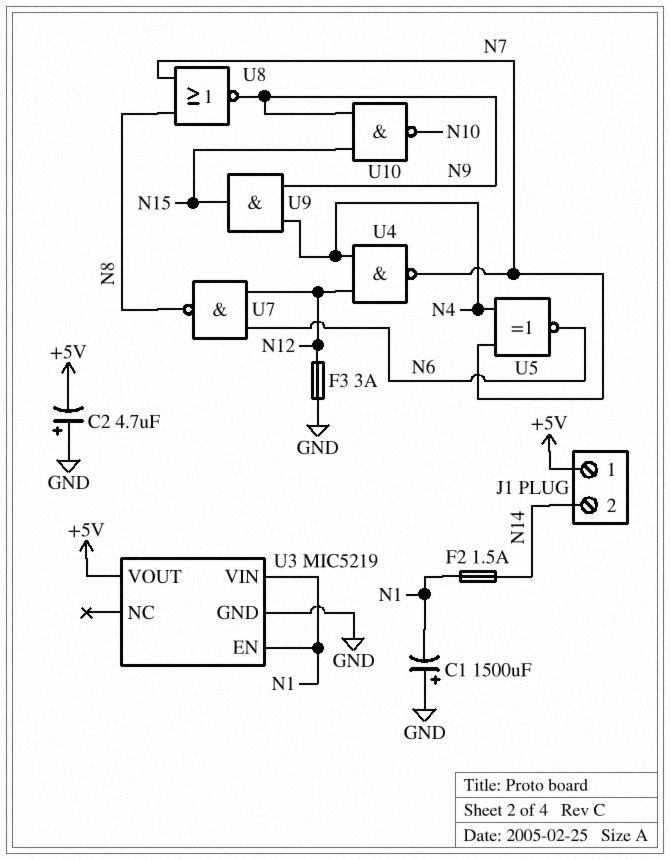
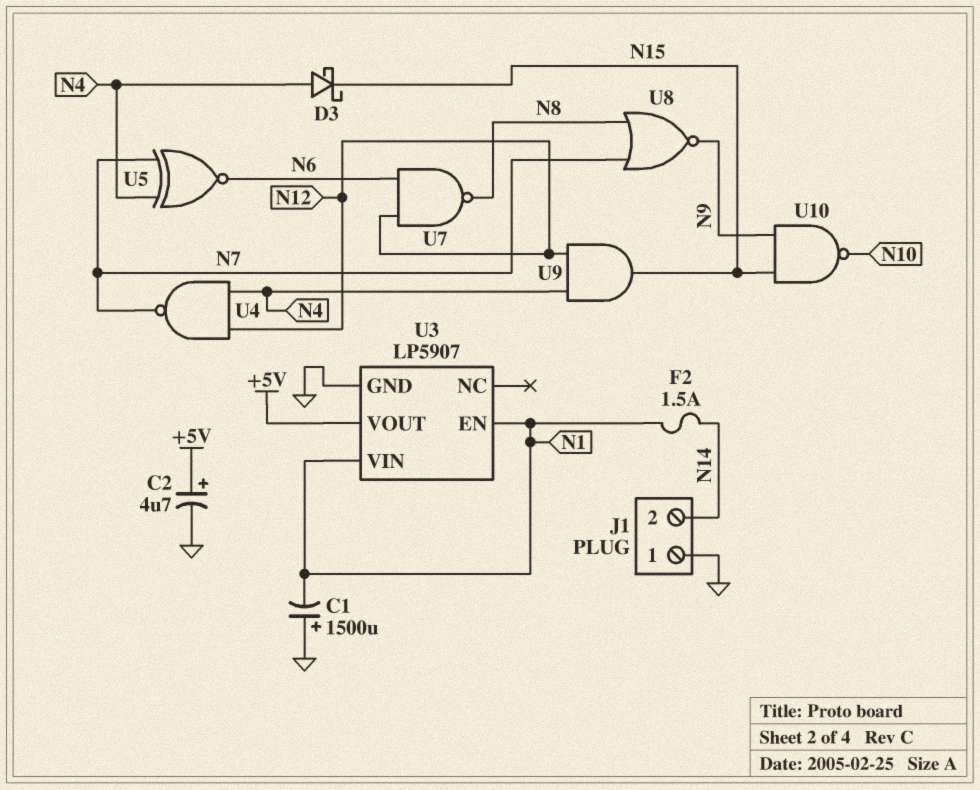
C2: 4.7uF (plus GND, minus +5V) -> 4.7uF (plus +5V, minus GND)
D3: none -> schottky (A N4, K N15)
F3: 3A (GND, N12) -> none
J1 pin 1: +5V -> GND
U3: MIC5219 -> LP5907
U9: AND (in N4, in N9, out N15) -> AND (in N4, in N12, out N15)

